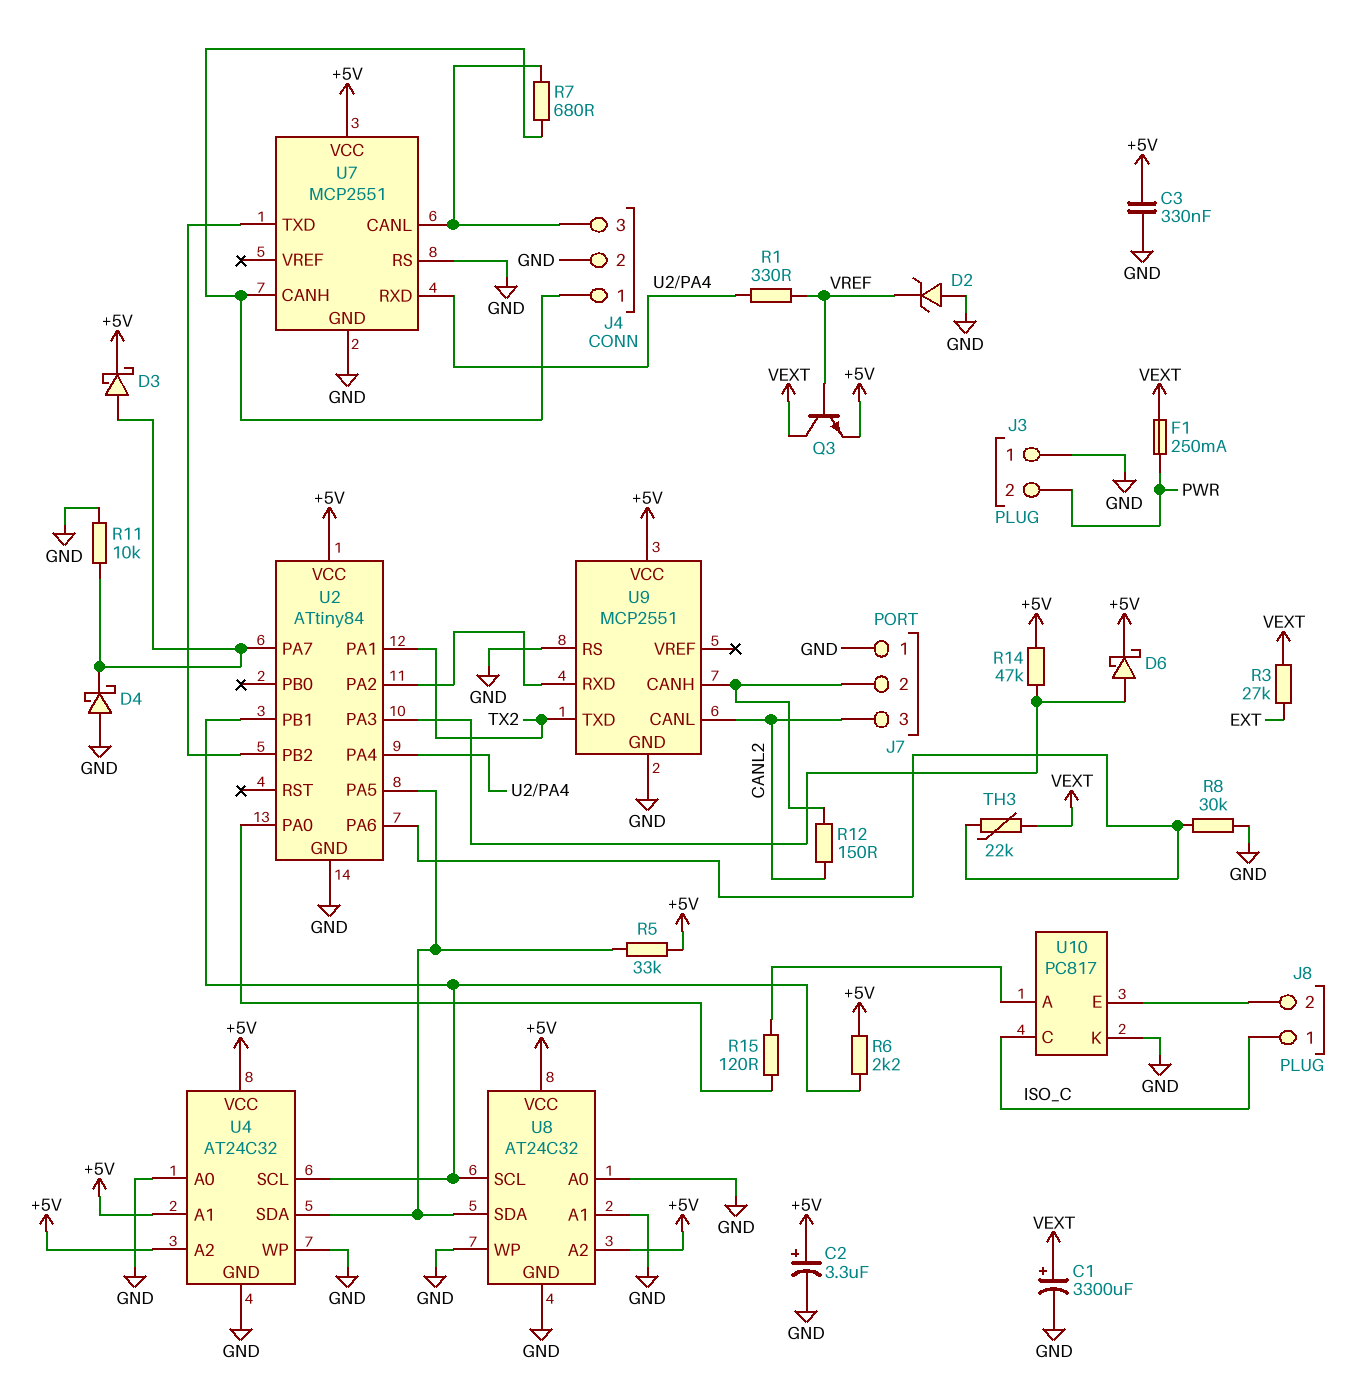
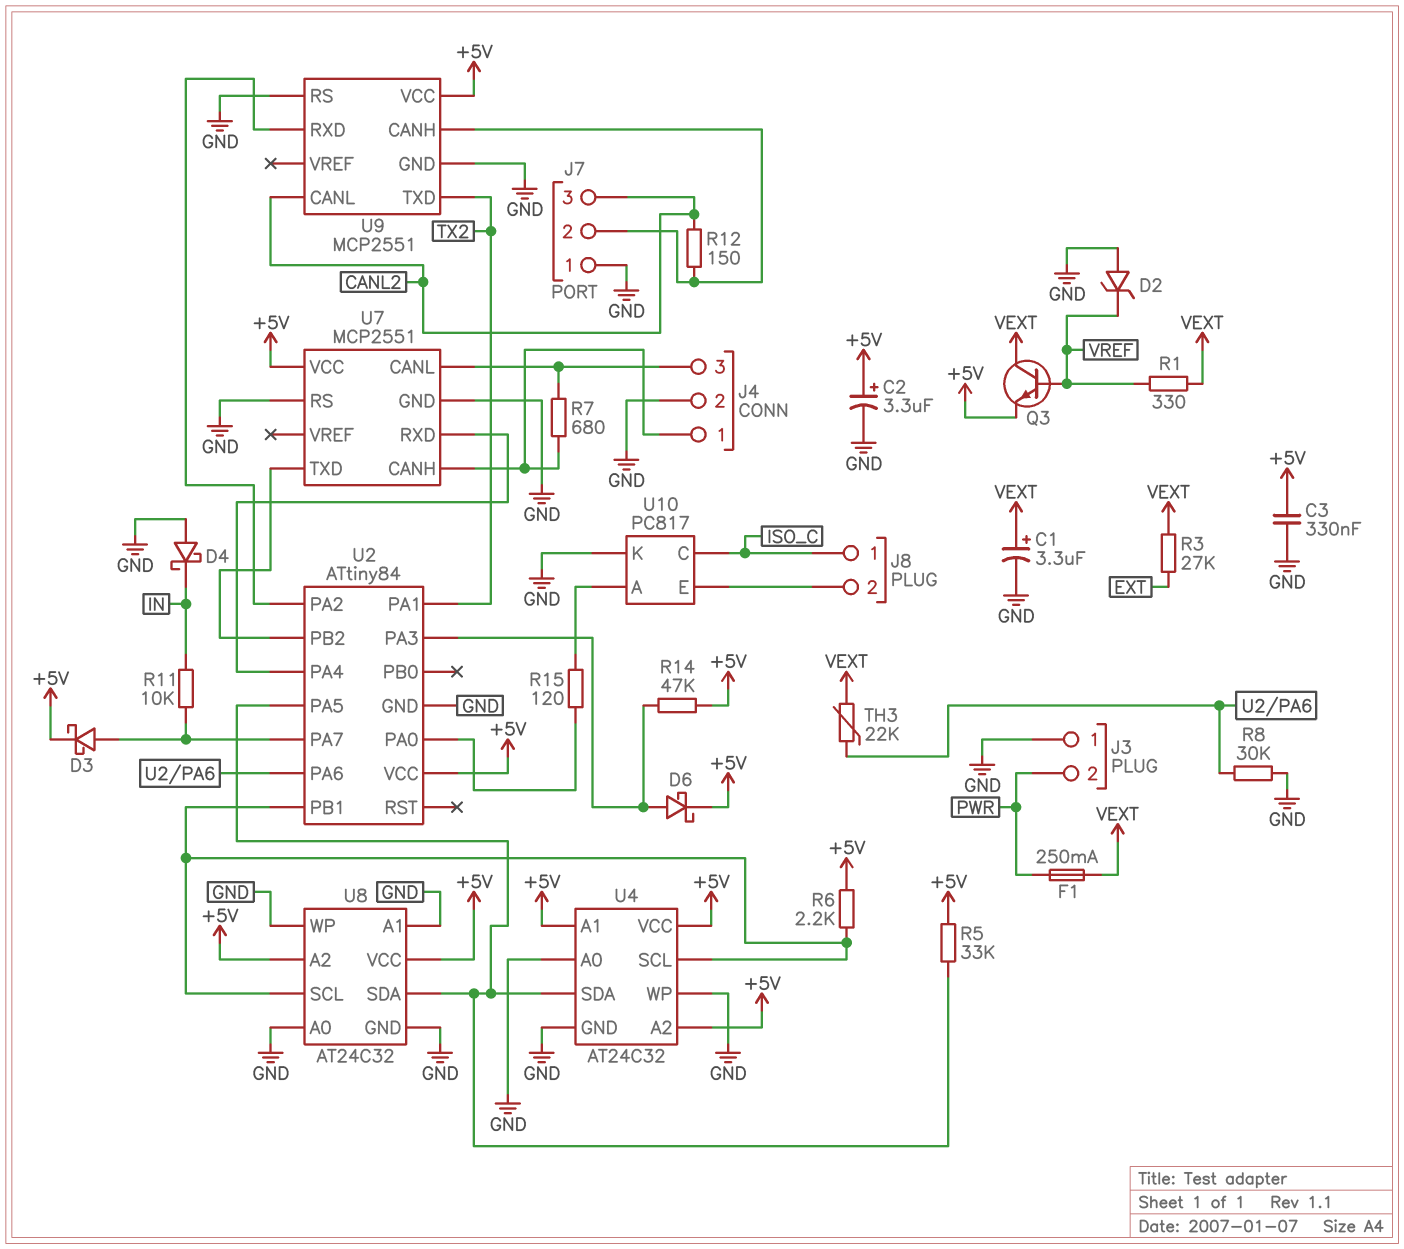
C1: 3300uF (plus VEXT, minus GND) -> 3.3uF (plus VEXT, minus GND)
D4: schottky (A GND, K U2/PA7) -> schottky (A GND, K IN)
R1: 330 (U2/PA4, VREF) -> 330 (VEXT, VREF)
R11: 10k (GND, U2/PA7) -> 10k (IN, U2/PA7)

